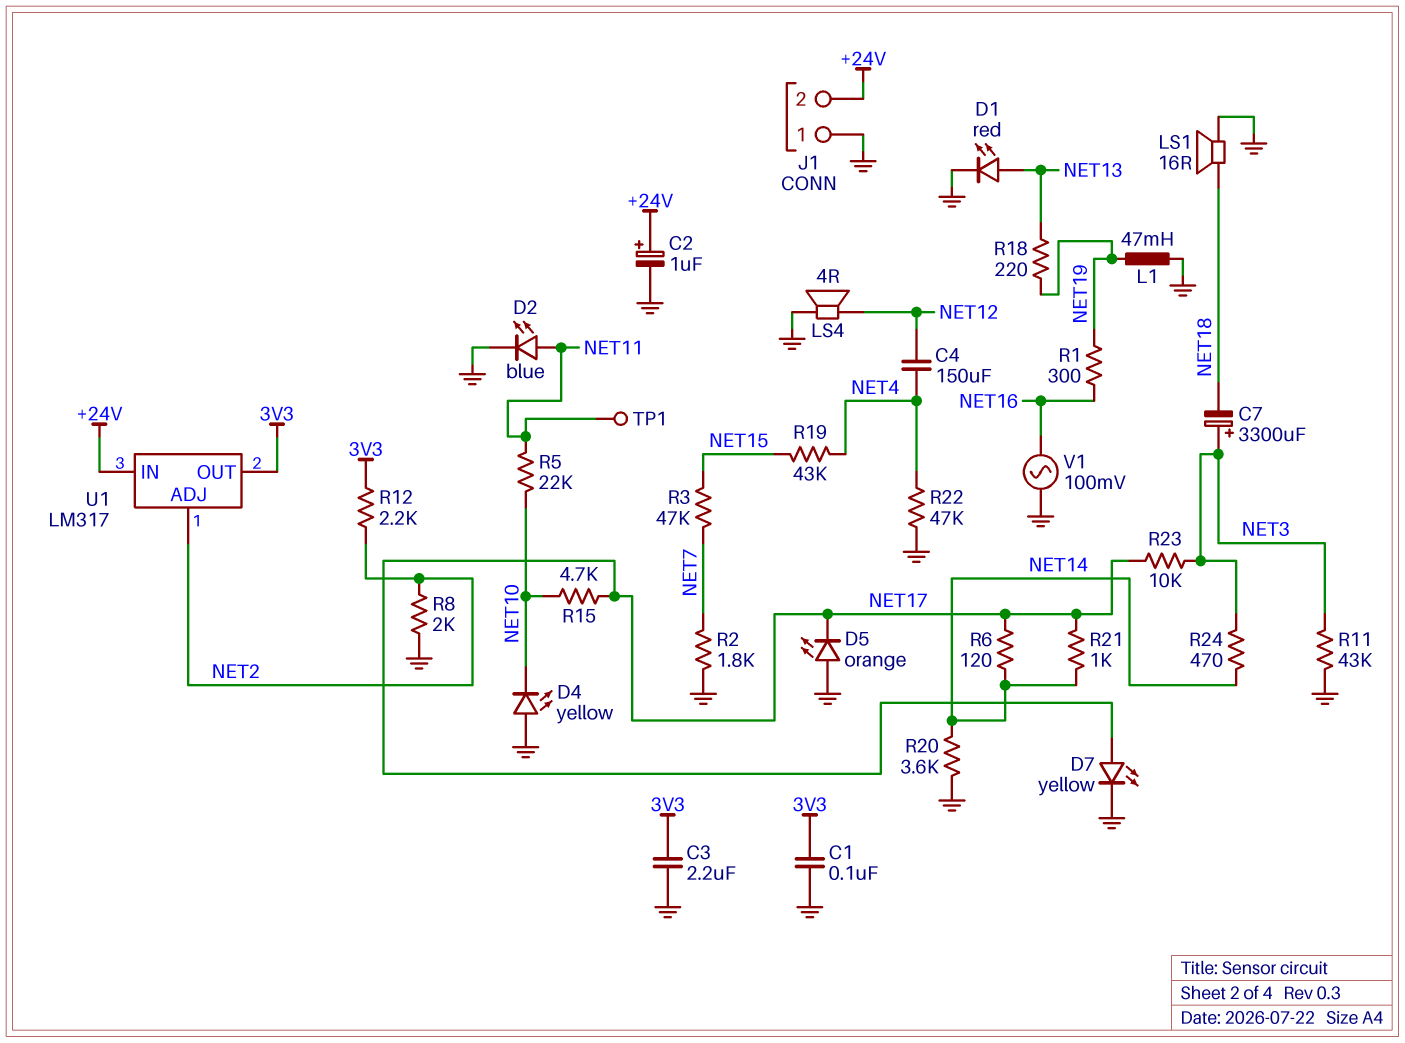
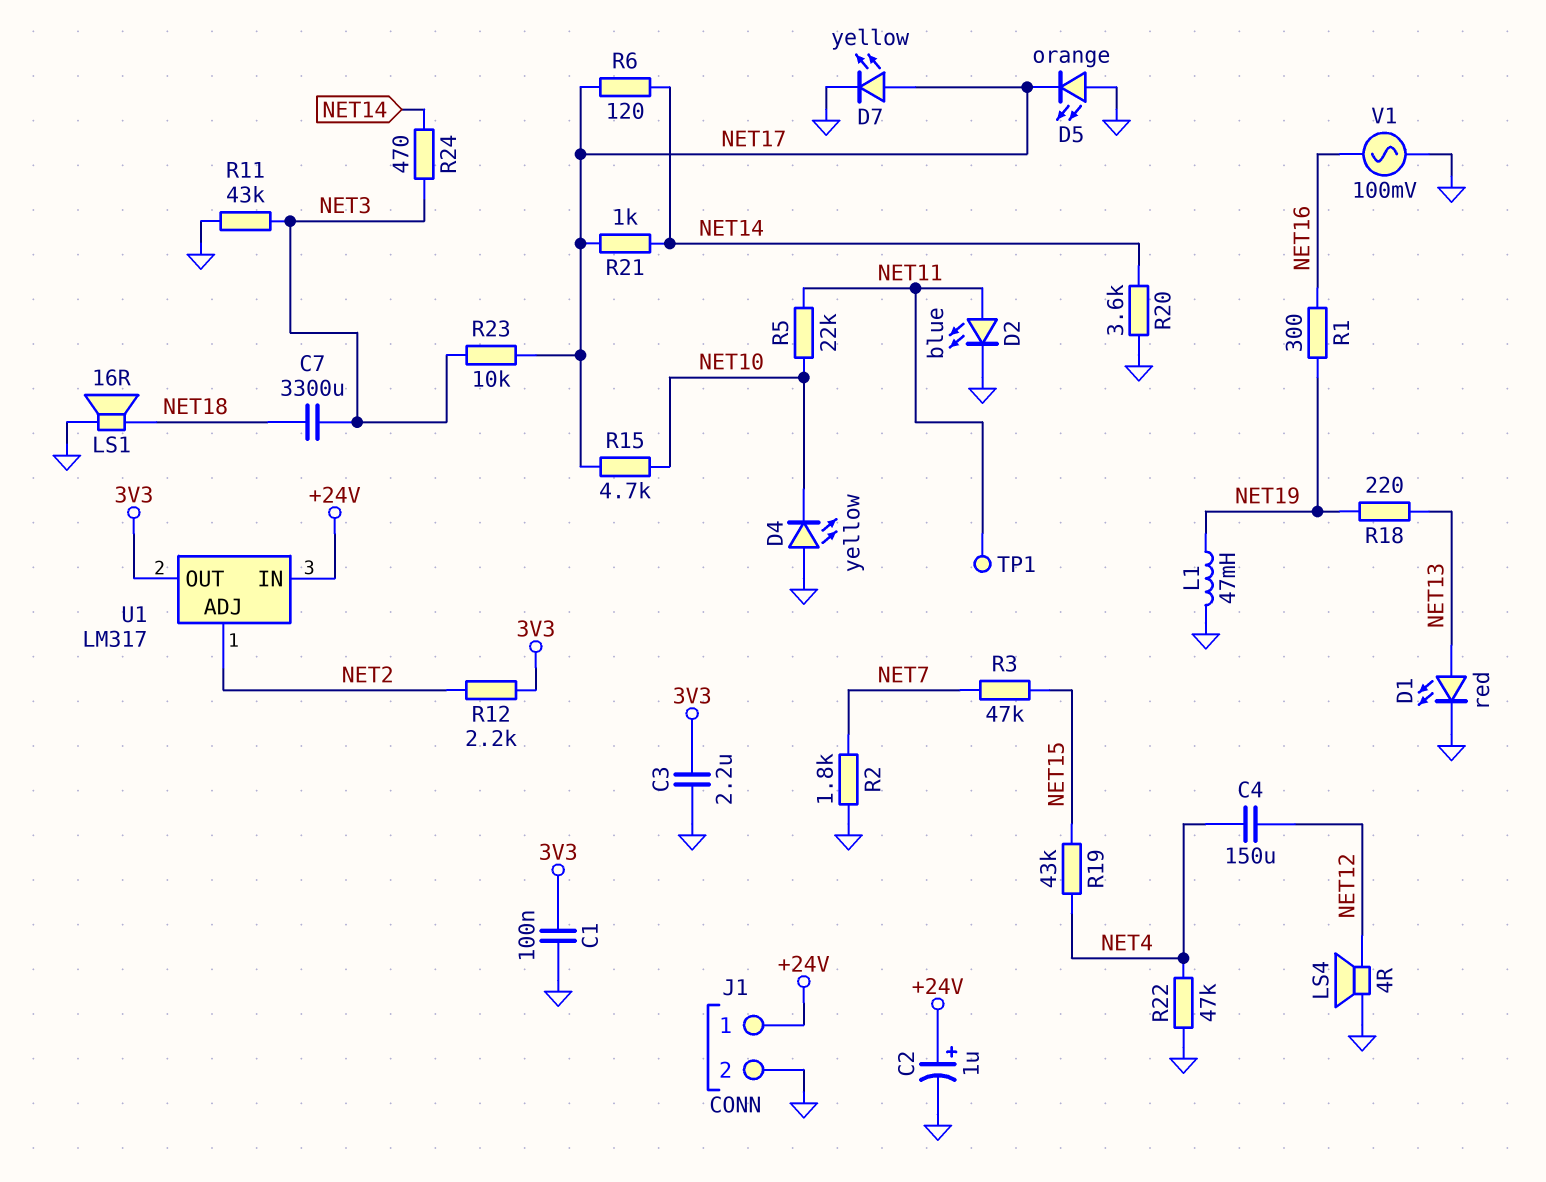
C7: 3300uF (plus NET3, minus NET18) -> 3300uF (NET3, NET18)
J1 pin 1: GND -> +24V
J1 pin 2: +24V -> GND
R8: 2k (GND, NET2) -> none

